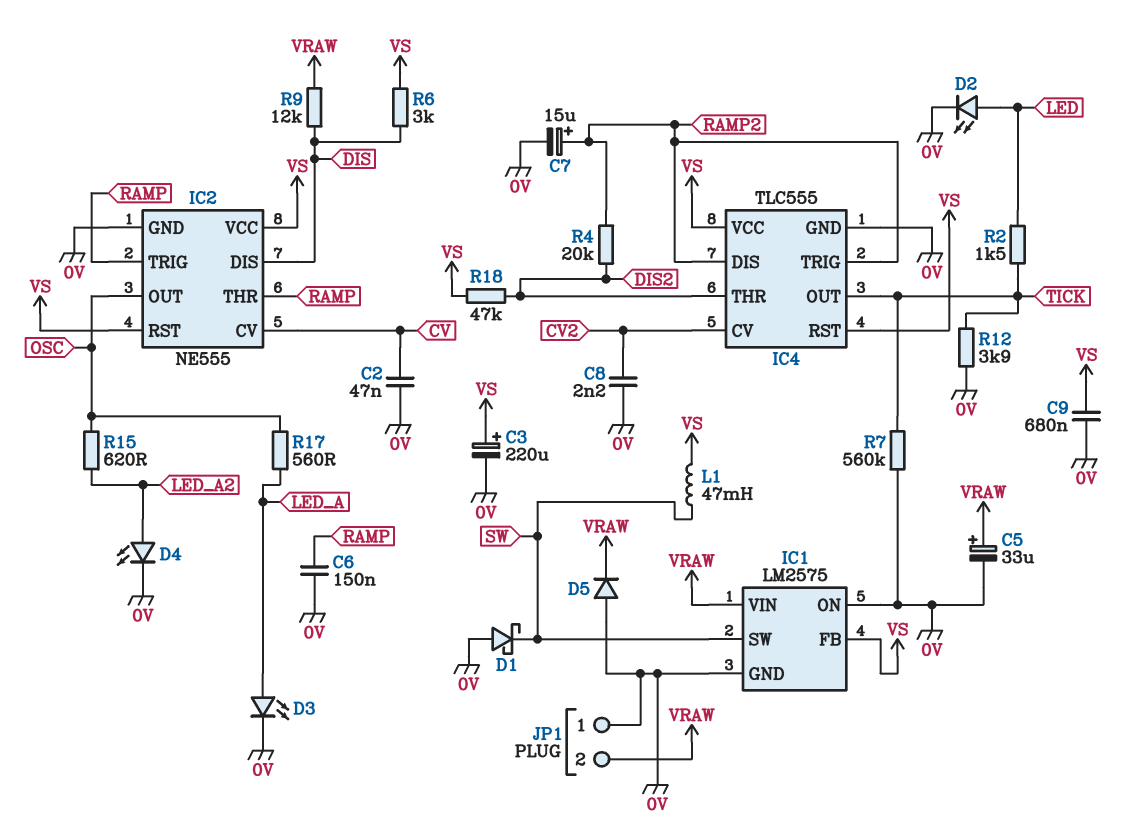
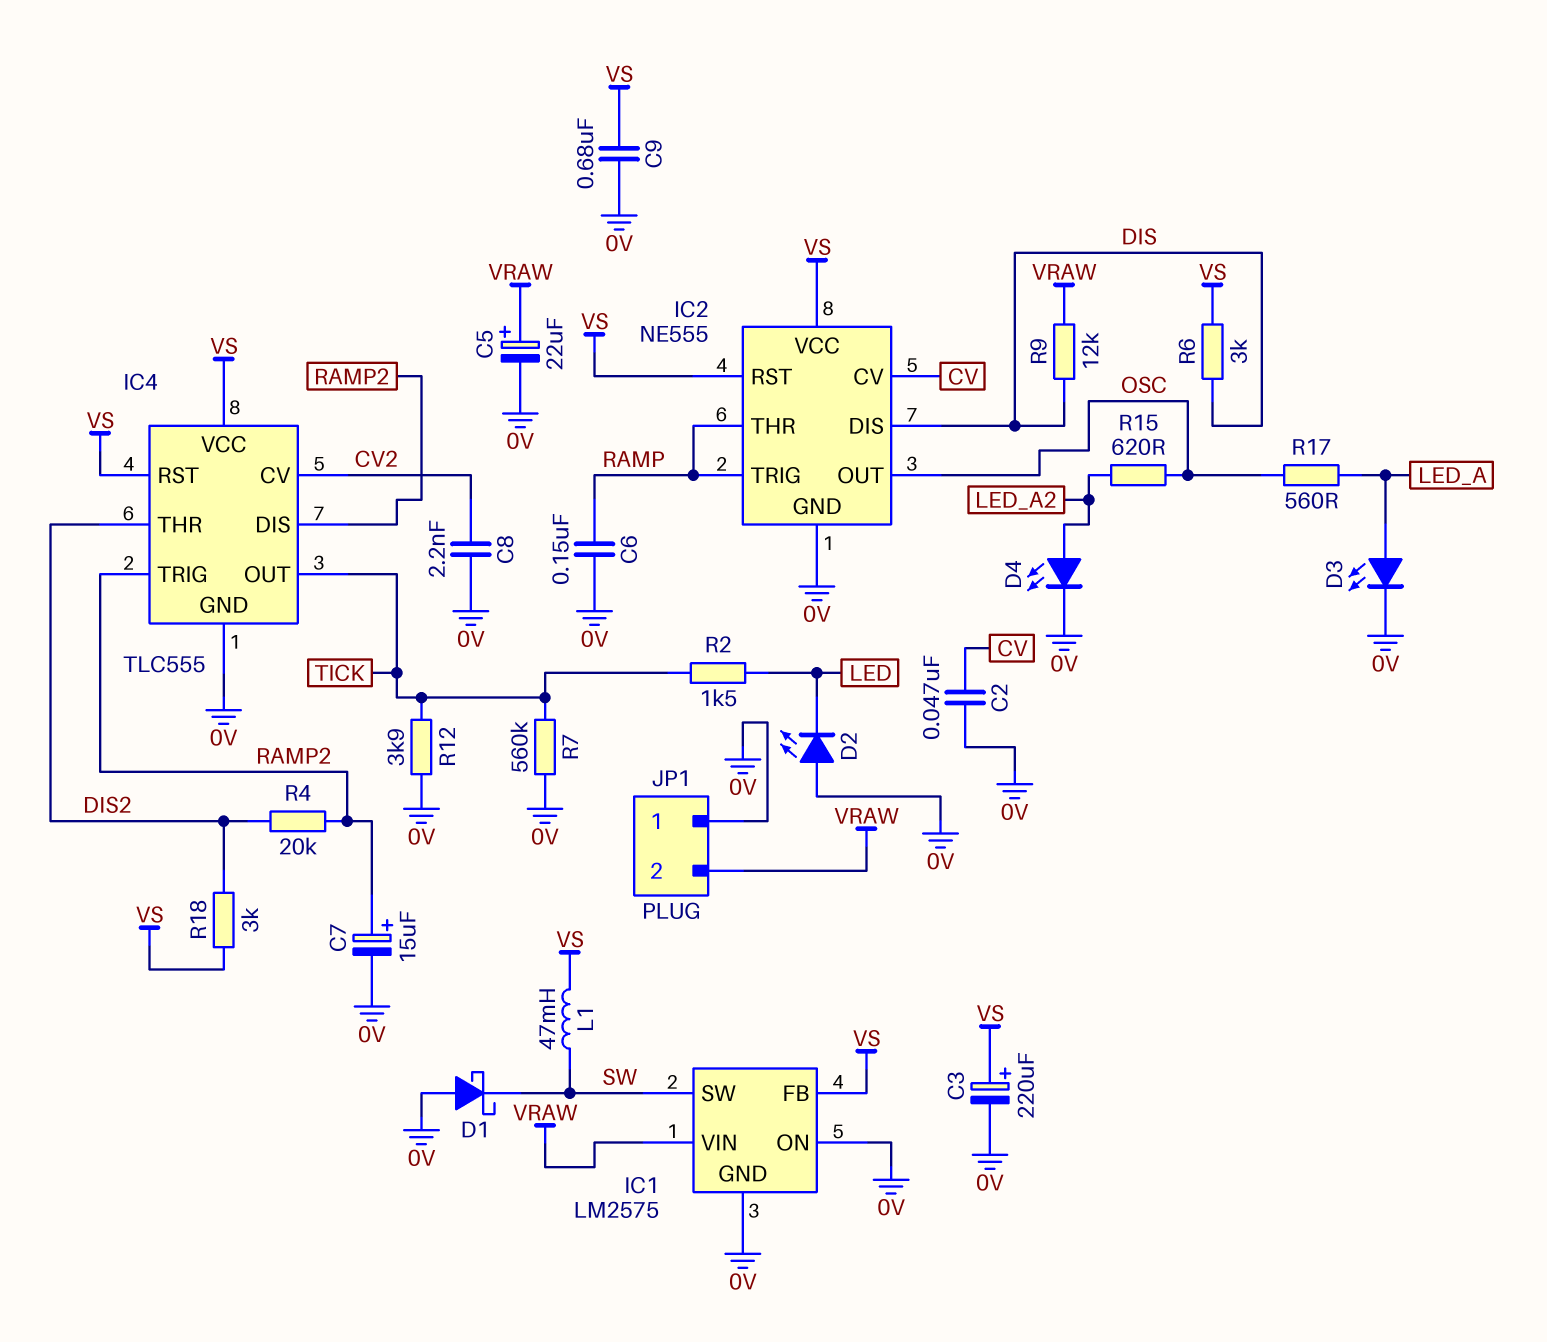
C5: 33uF (plus VRAW, minus 0V) -> 22uF (plus VRAW, minus 0V)
D2: LED (A LED, K 0V) -> LED (A 0V, K LED)
D5: diode (A 0V, K VRAW) -> none
R18: 47k (DIS2, VS) -> 3k (DIS2, VS)

